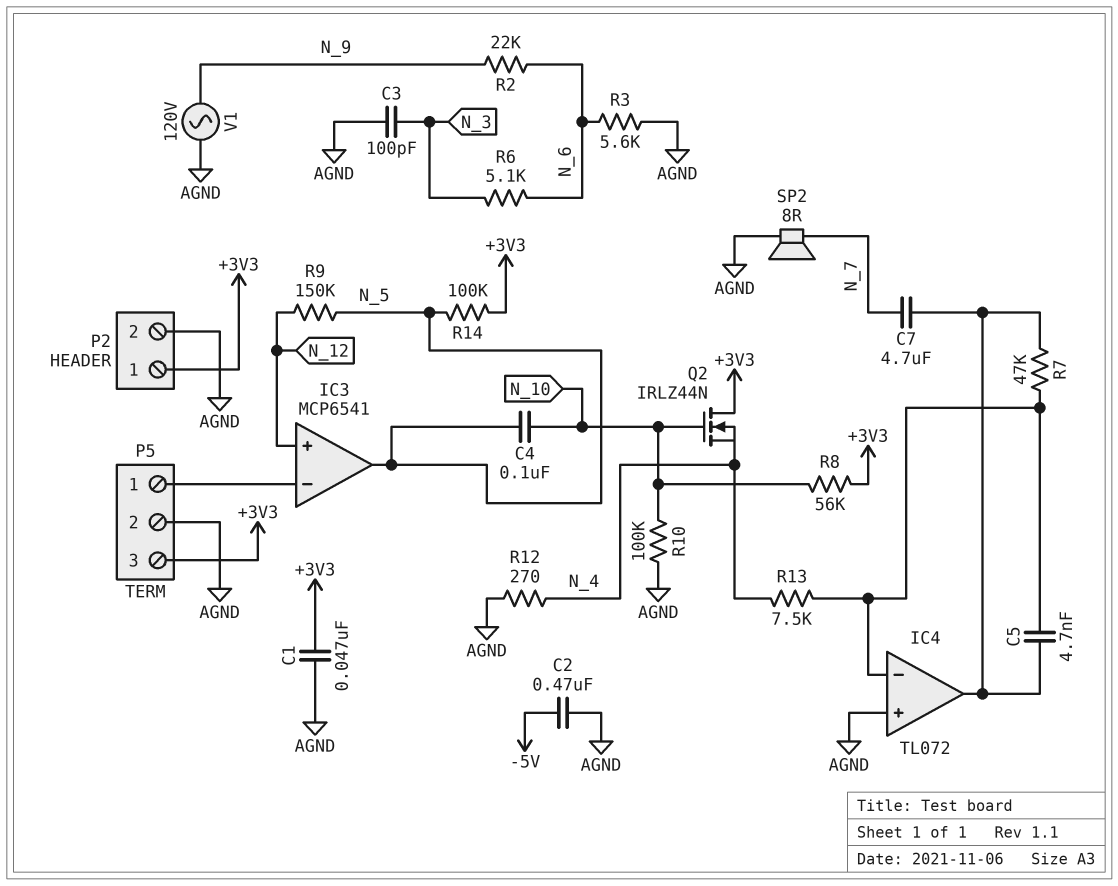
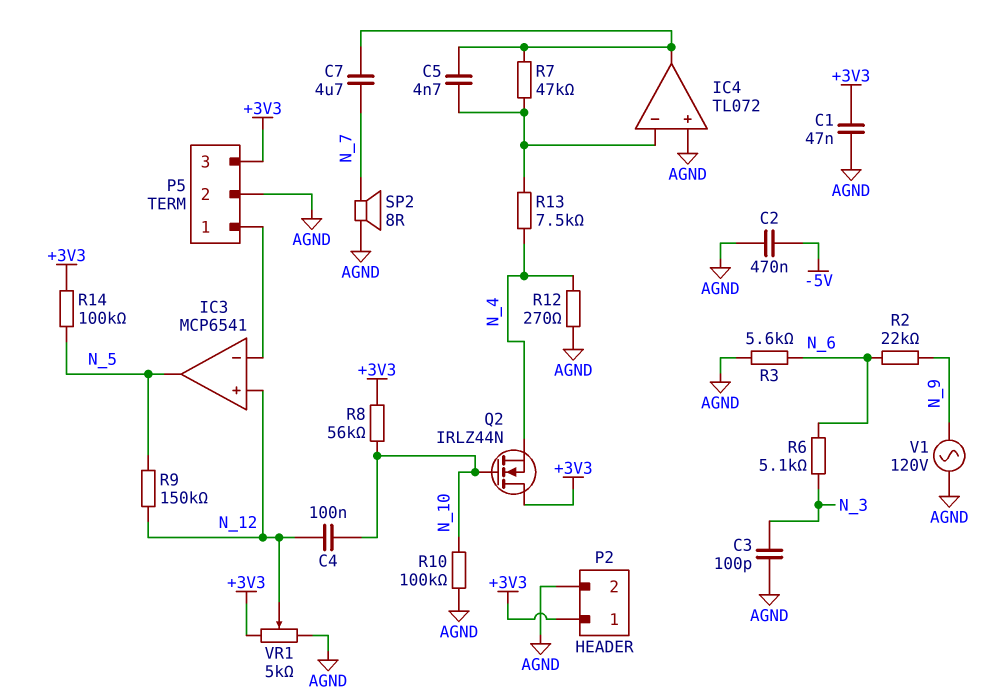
C4: 100nF (N_5, N_10) -> 100nF (N_10, N_12)
VR1: none -> 5k (+3V3, AGND, wiper N_12)

